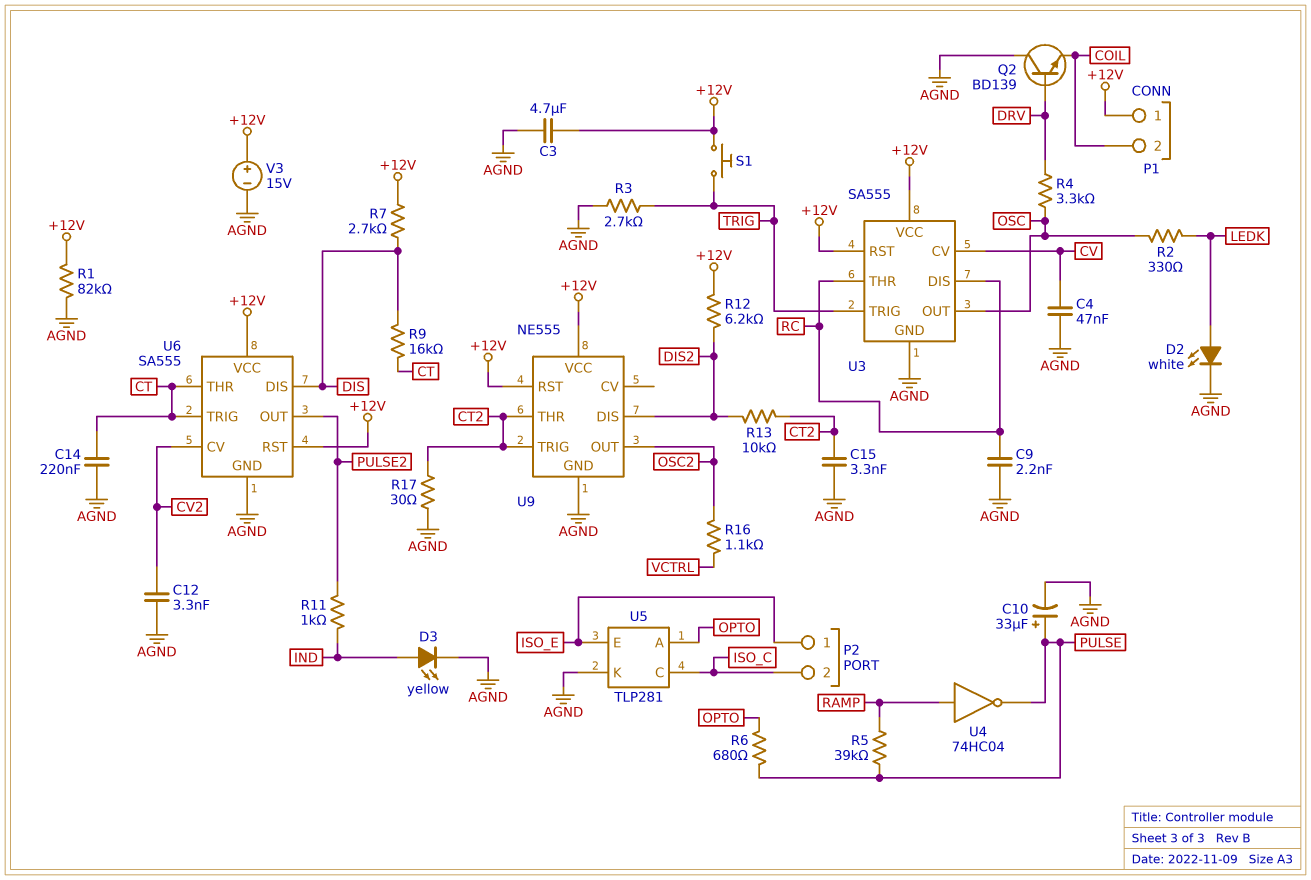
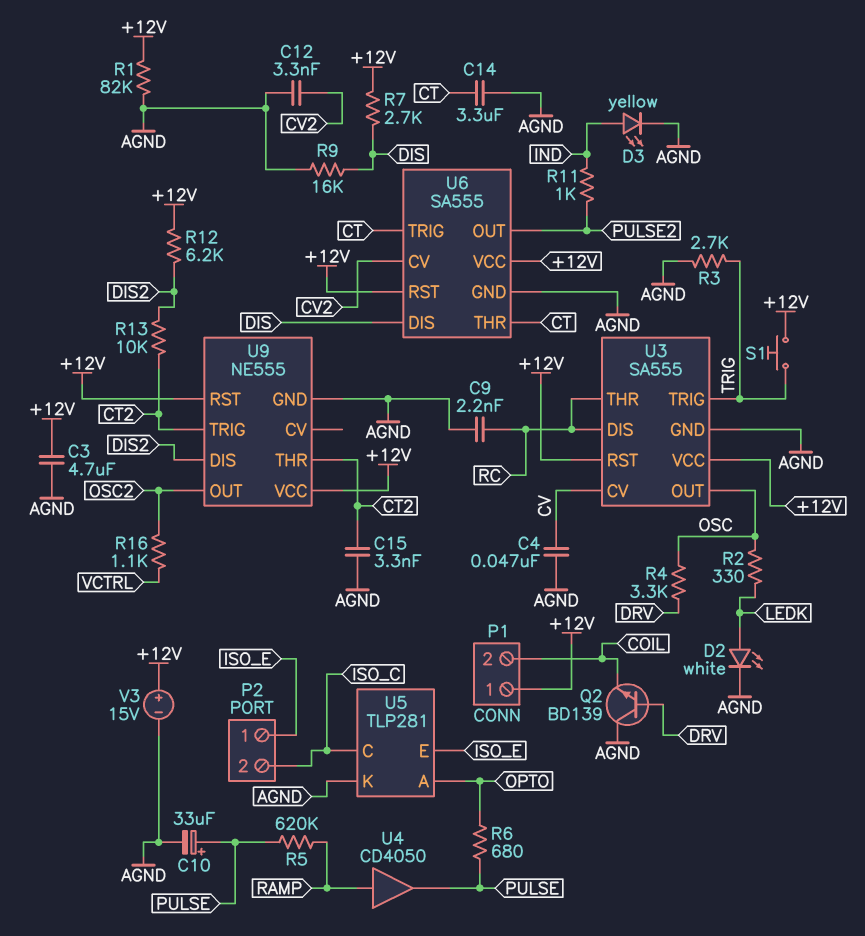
C14: 220nF (AGND, CT) -> 3.3uF (AGND, CT)
R5: 39k (PULSE, RAMP) -> 620k (PULSE, RAMP)
R9: 16k (CT, DIS) -> 16k (AGND, DIS)
R17: 30 (AGND, CT2) -> none
U4: NOT 74HC04 (in RAMP, out PULSE) -> buffer CD4050 (in RAMP, out PULSE)

